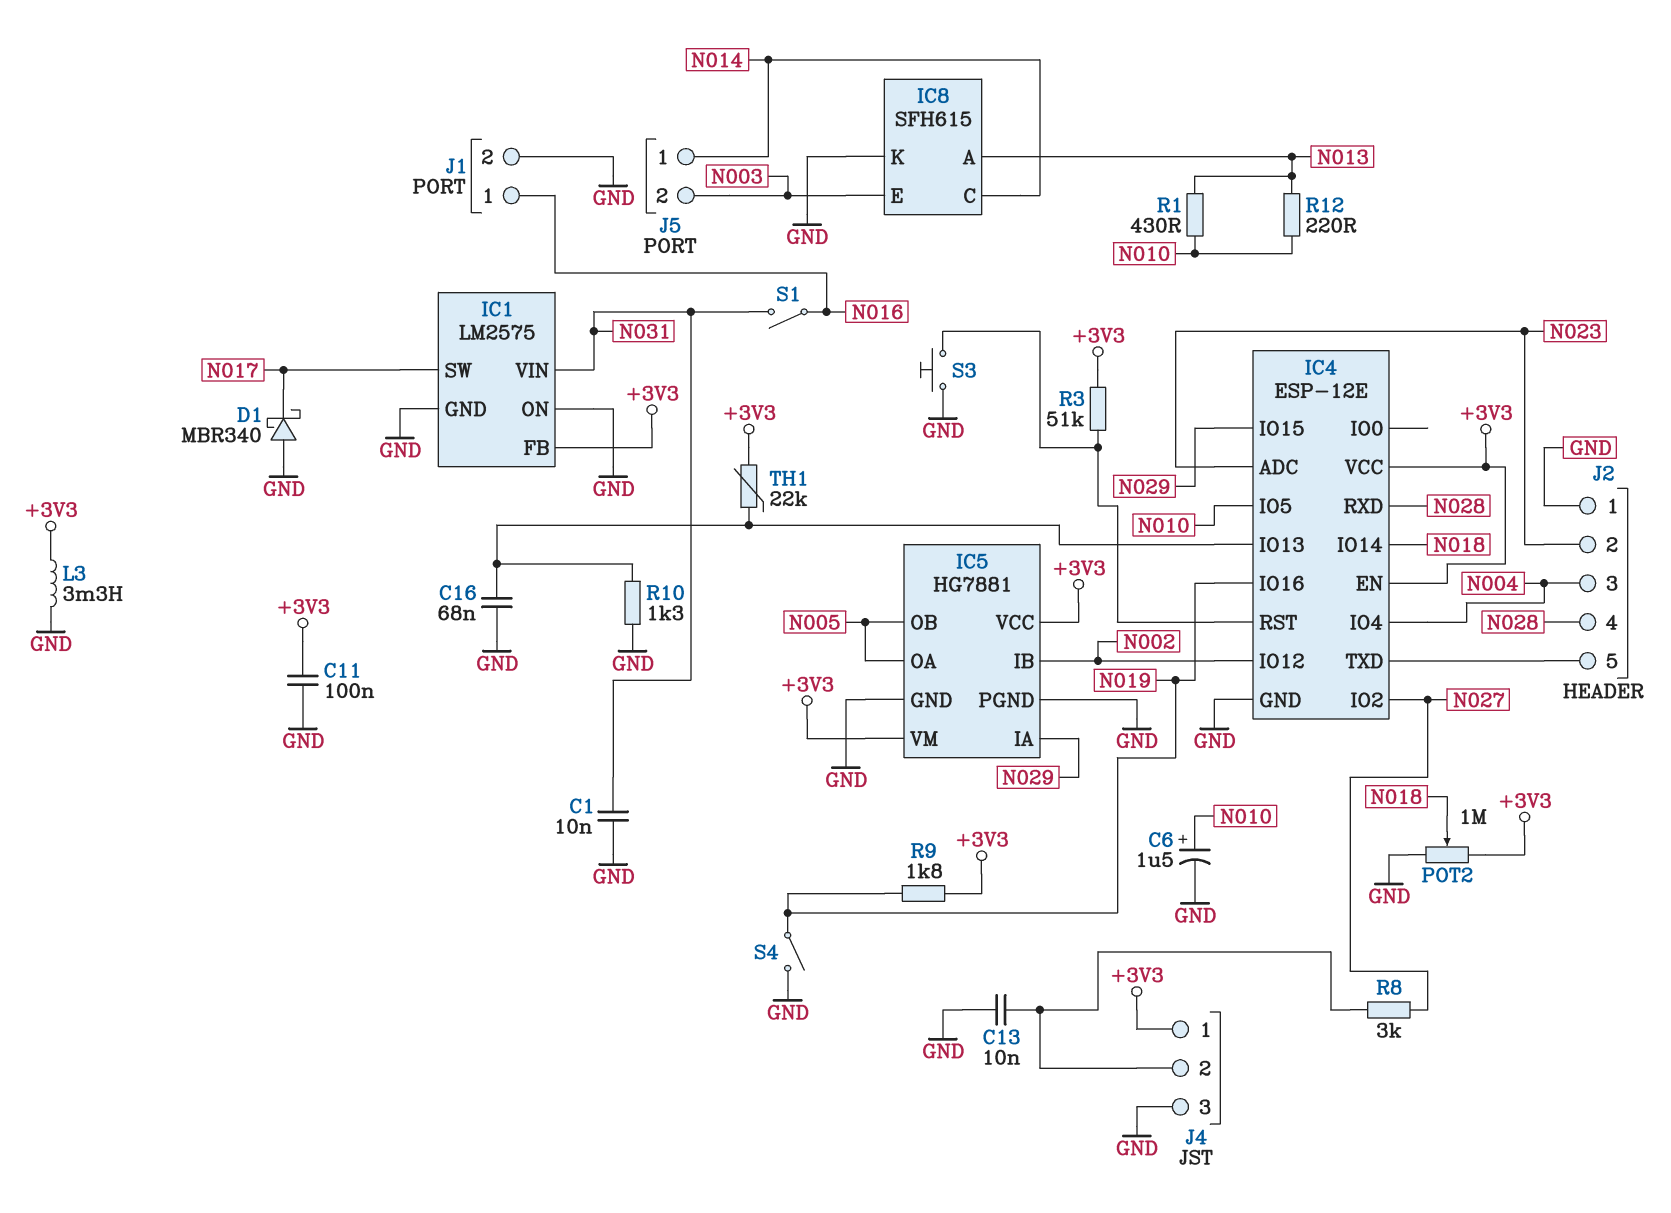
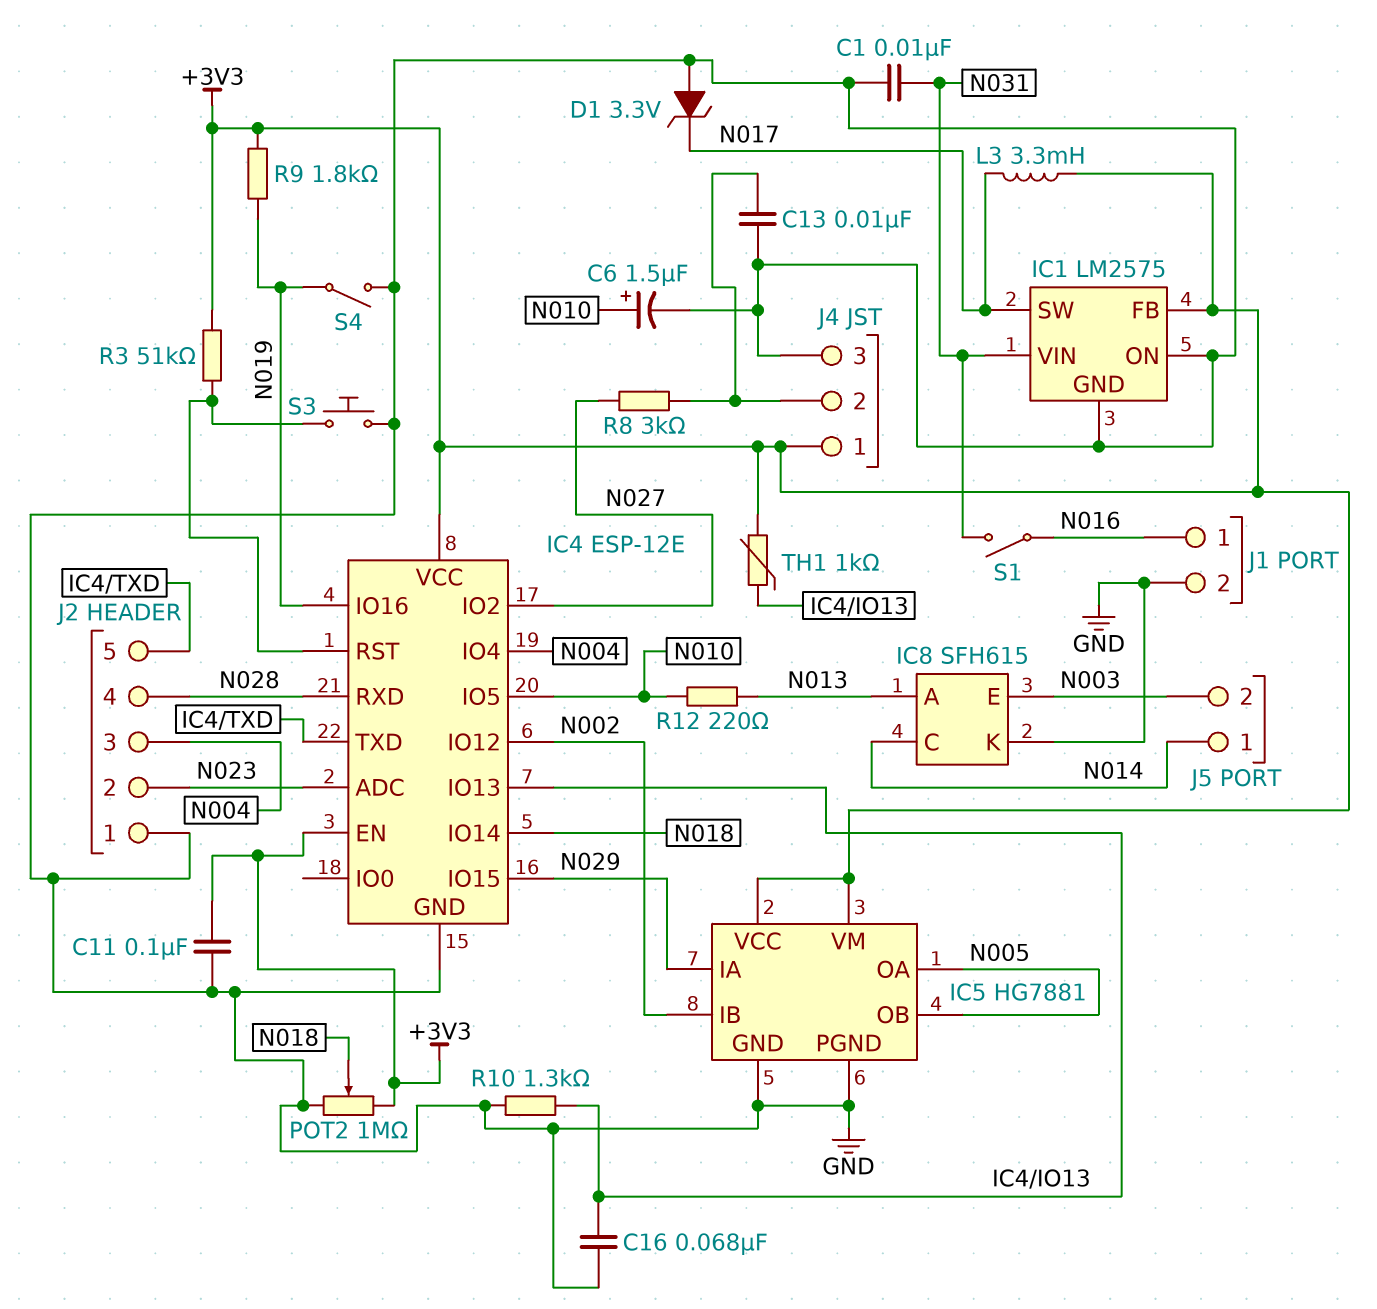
D1: schottky MBR340 (A GND, K N017) -> zener 3.3V (A GND, K N017)
L3: 3.3mH (+3V3, GND) -> 3.3mH (+3V3, N017)
R1: 430 (N010, N013) -> none
TH1: 22k (+3V3, IC4/IO13) -> 1k (+3V3, IC4/IO13)

